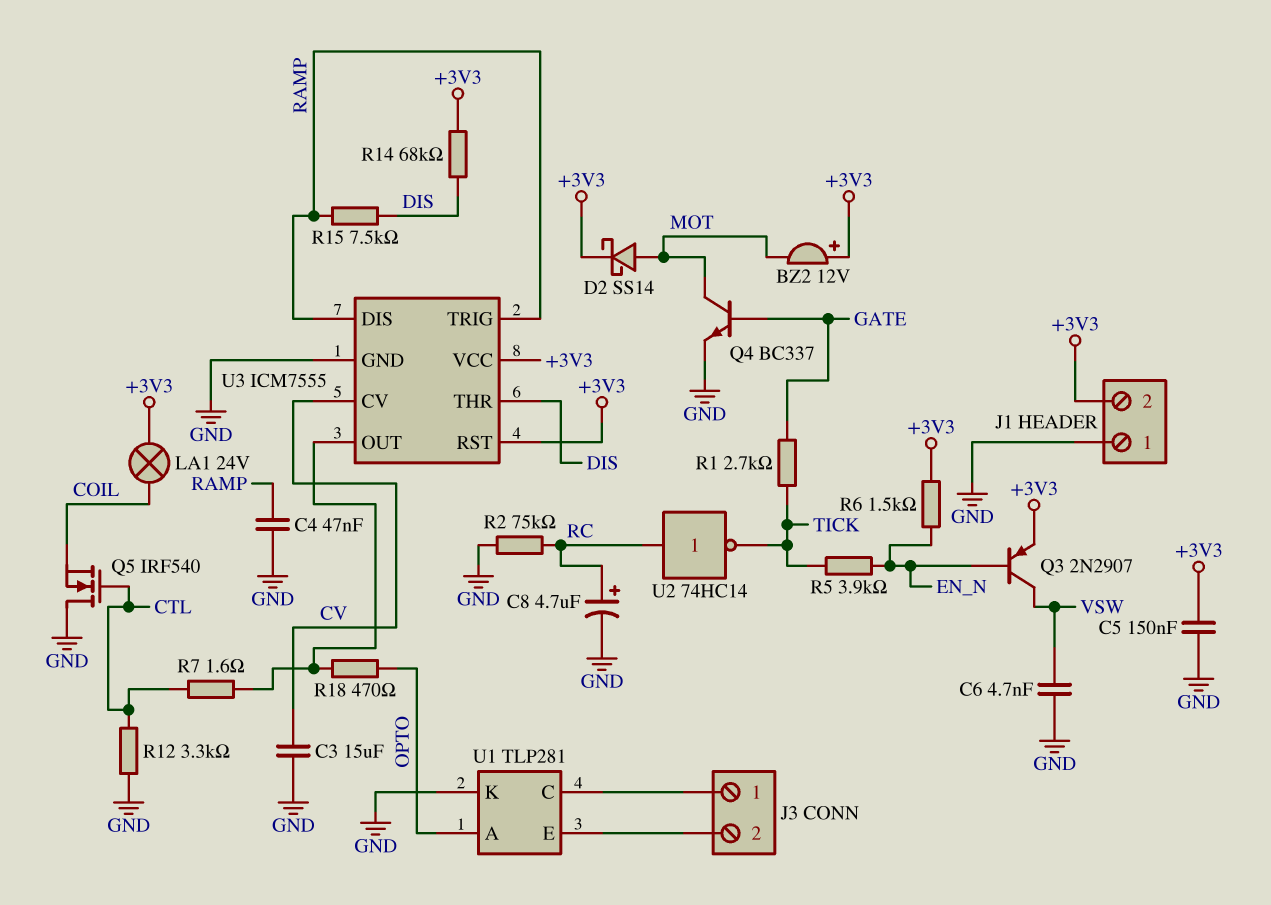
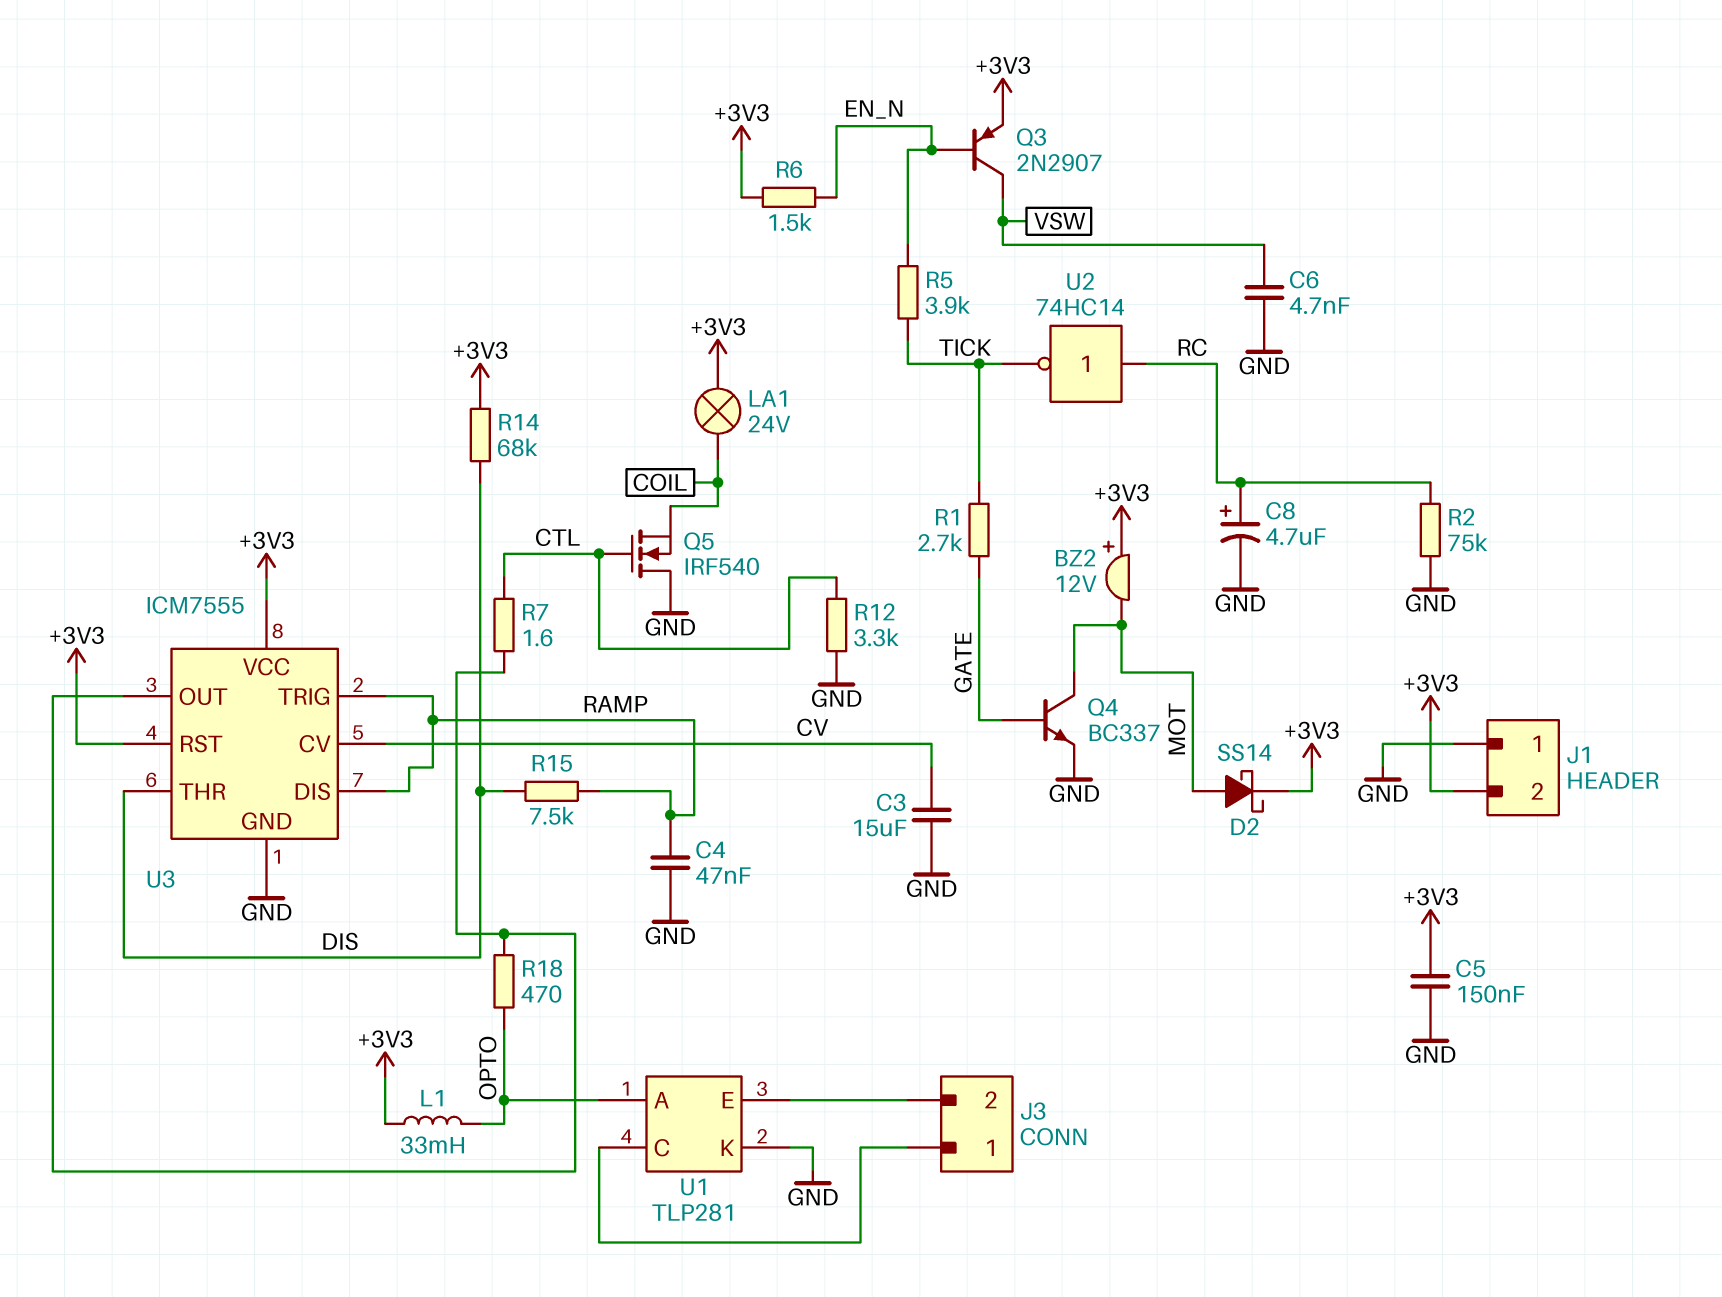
L1: none -> 33mH (+3V3, OPTO)

